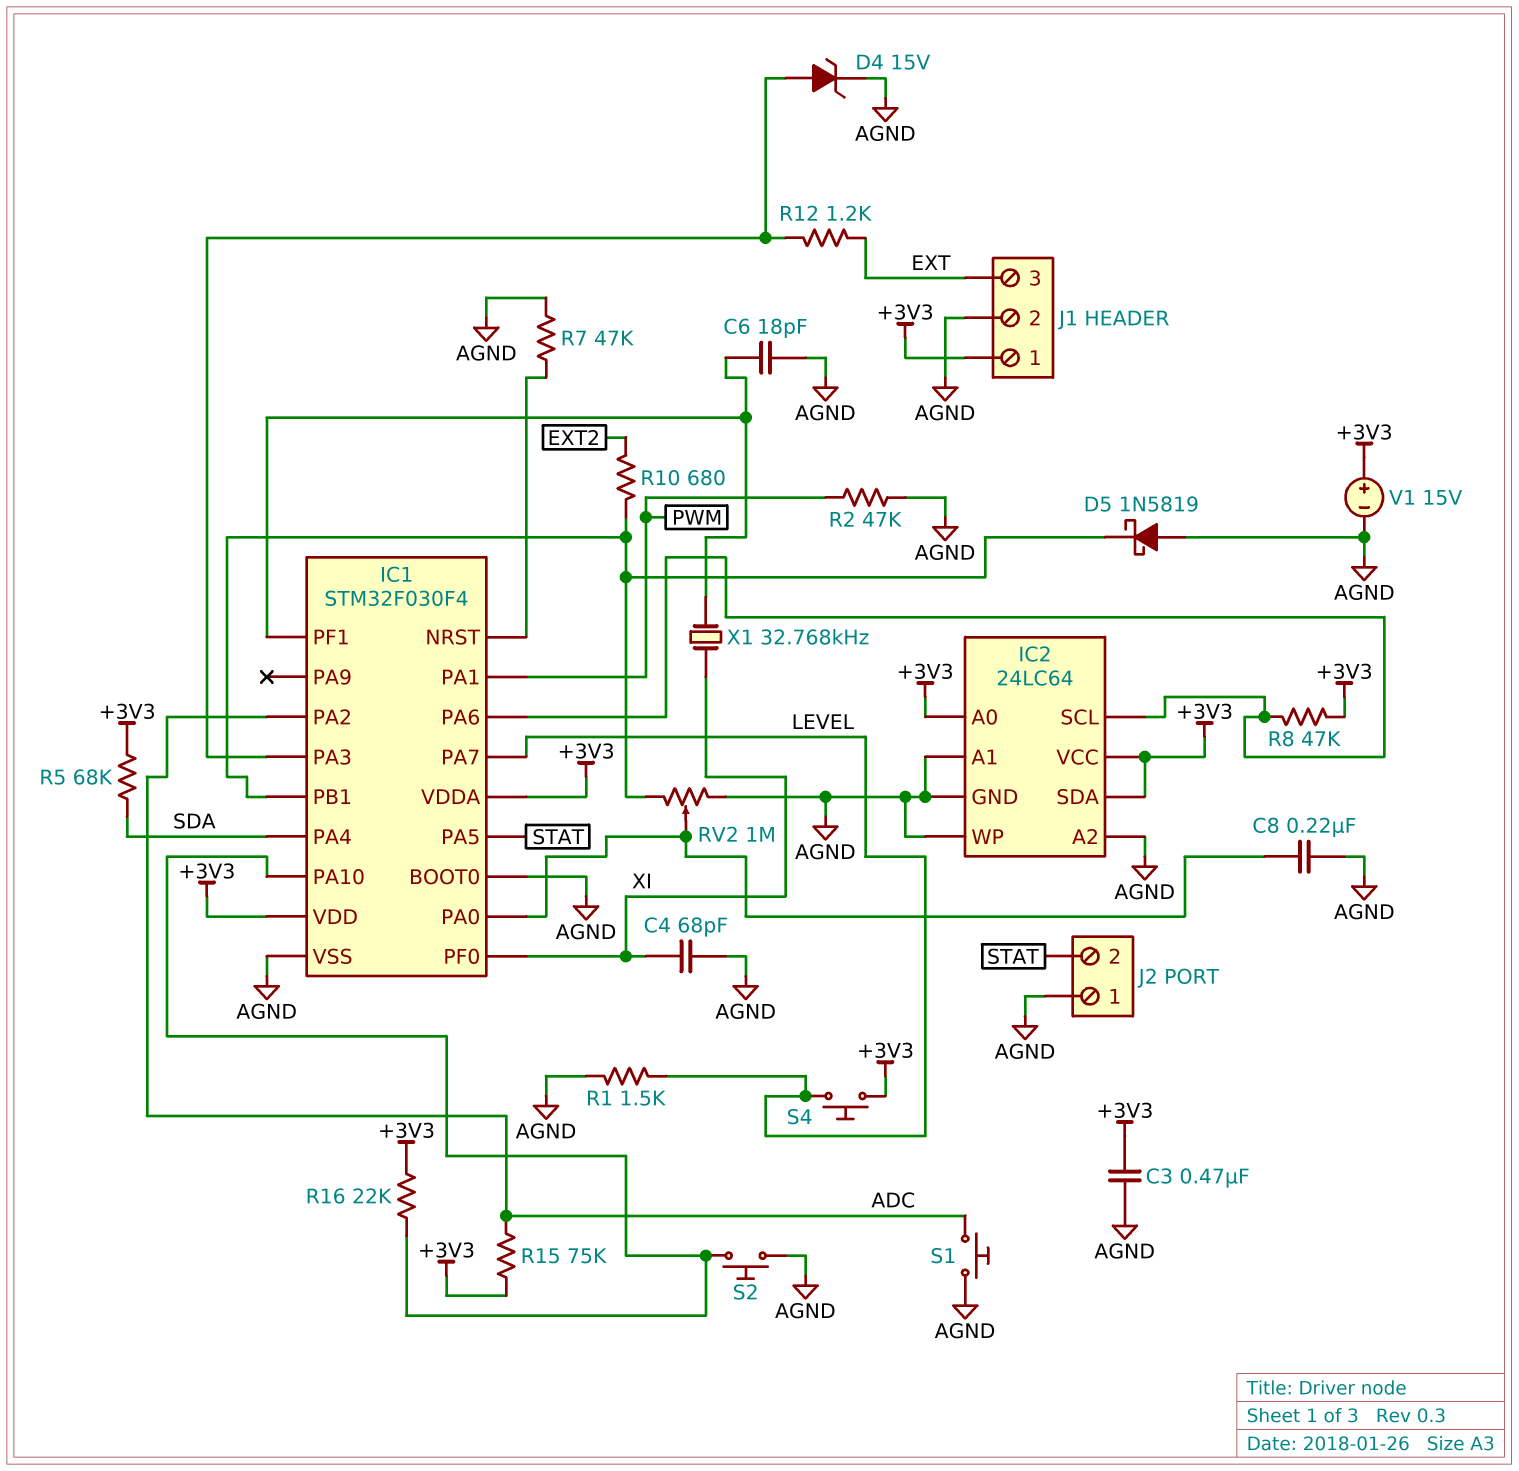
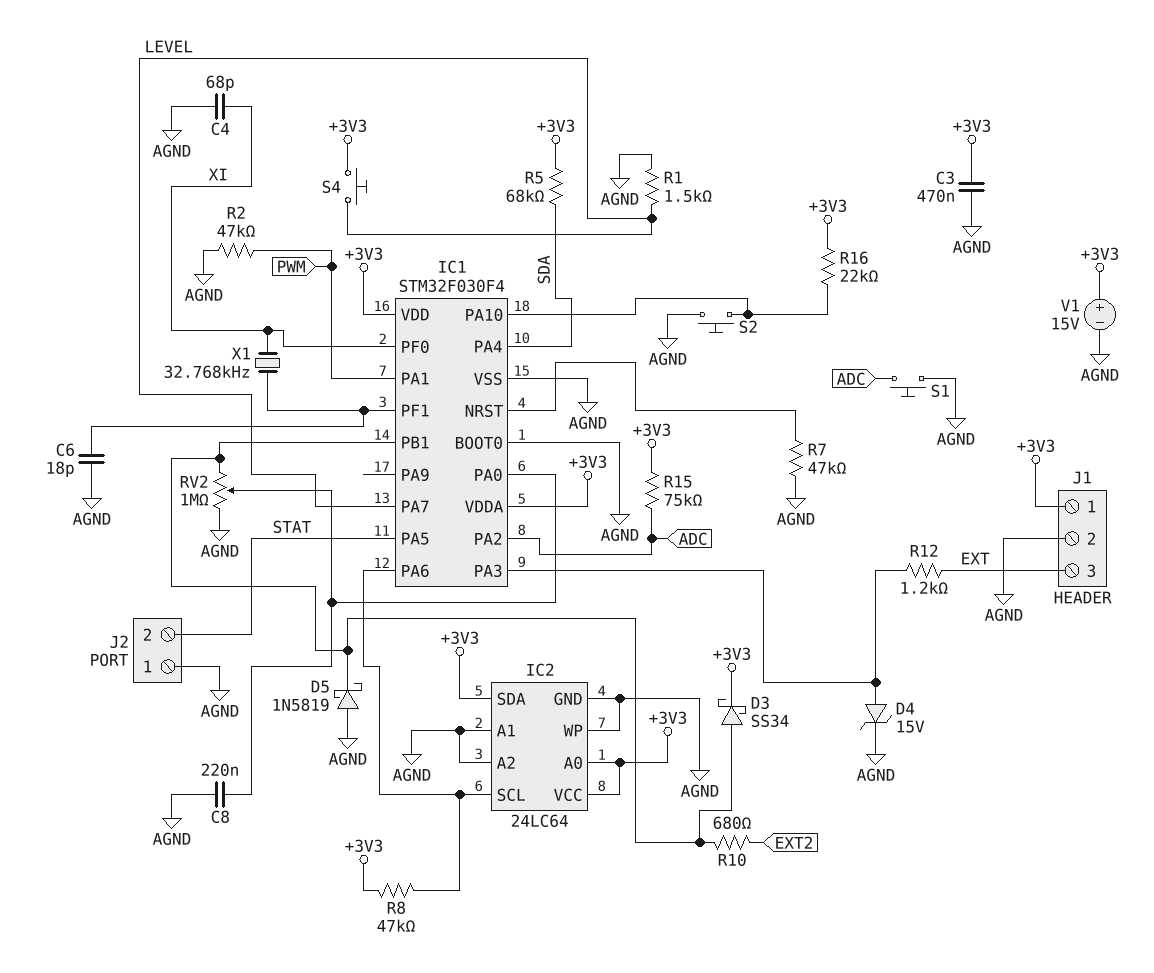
D3: none -> schottky SS34 (A IC1/PB1, K +3V3)

